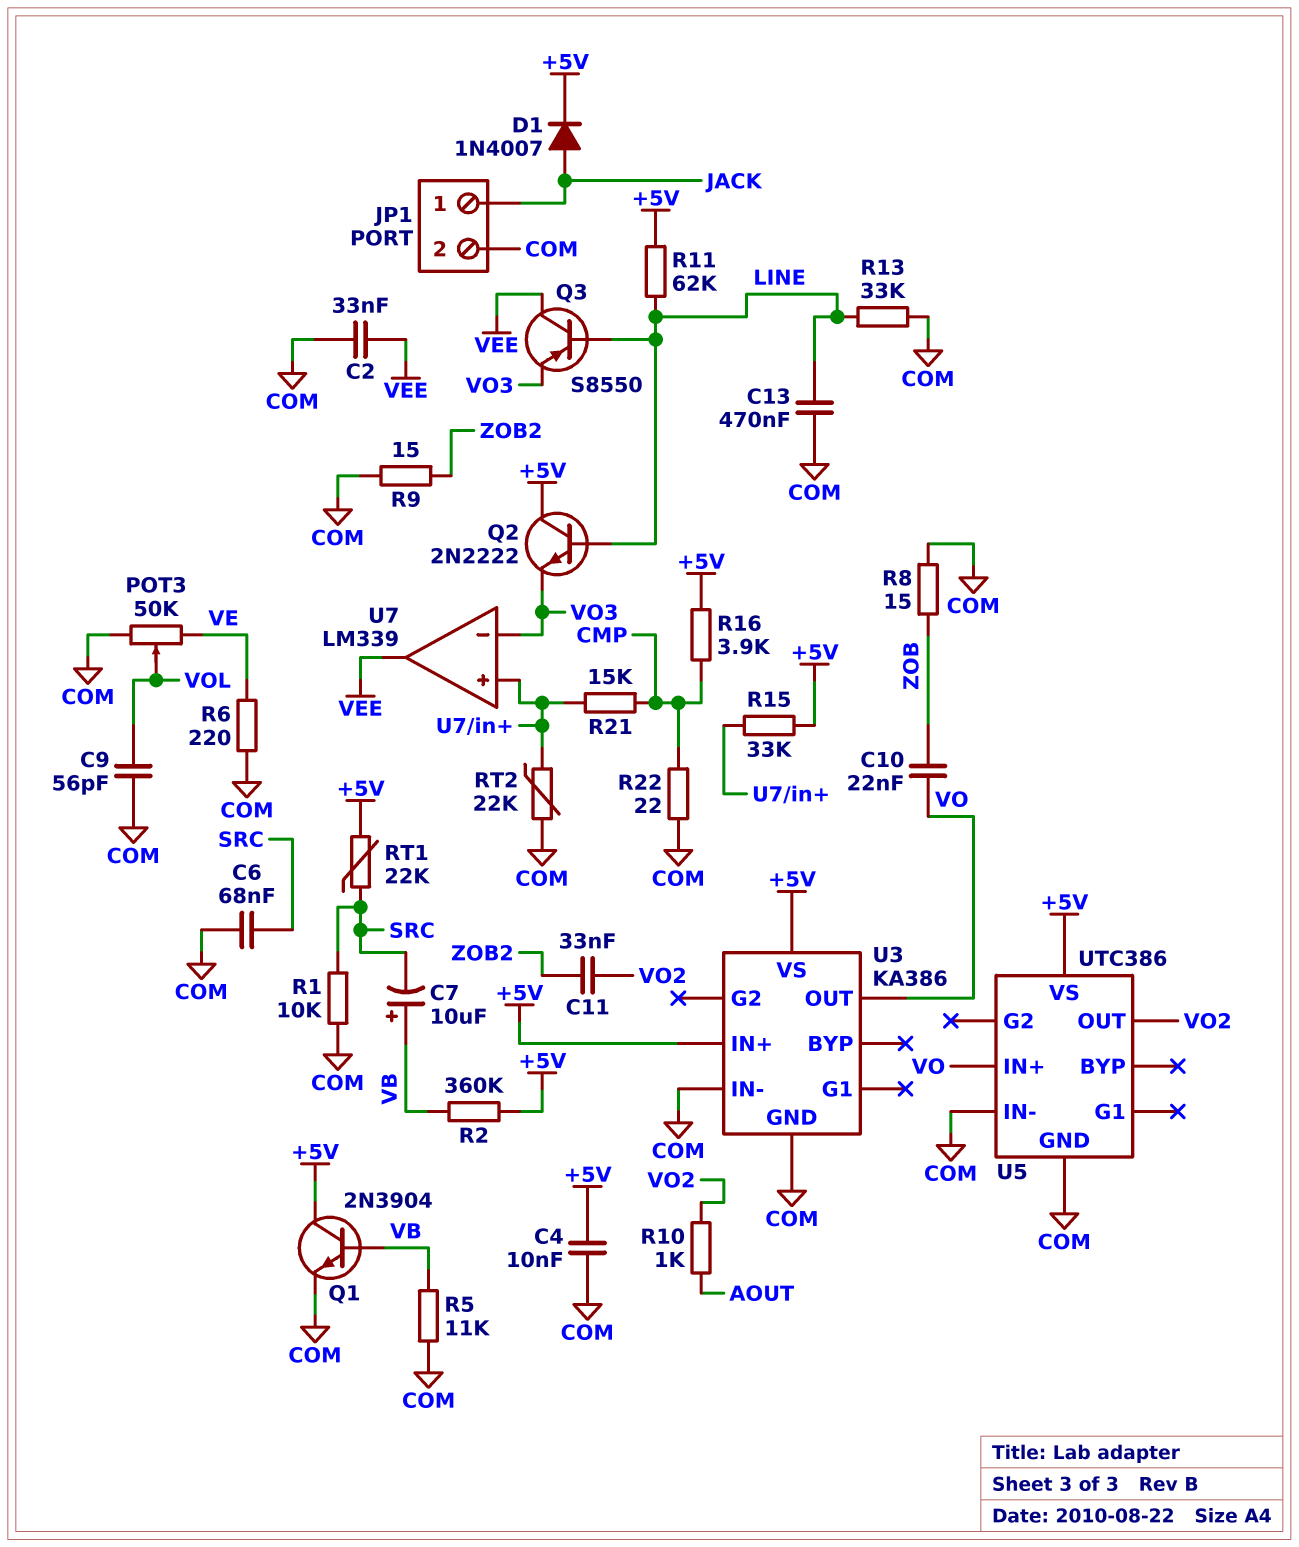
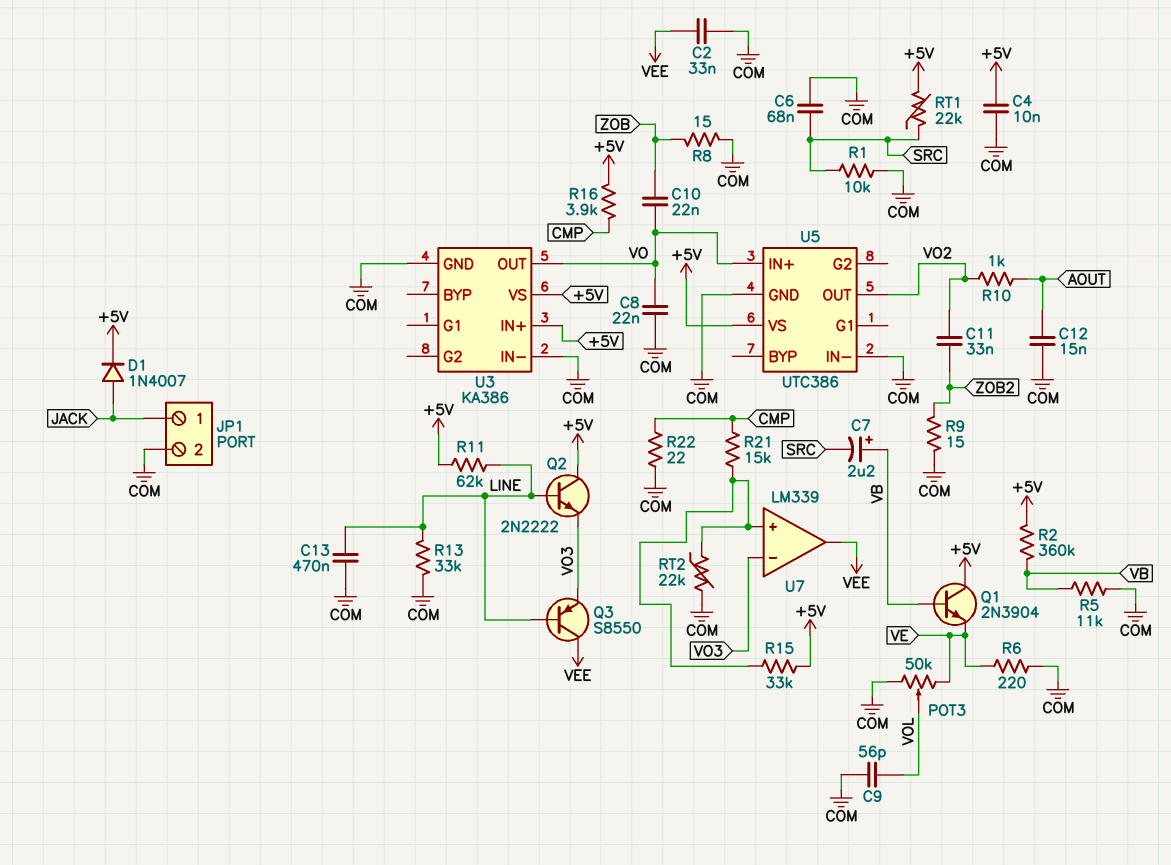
C7: 10uF (plus VB, minus SRC) -> 2.2uF (plus VB, minus SRC)
C8: none -> 22nF (COM, VO)
C12: none -> 15nF (AOUT, COM)
Q1: NPN 2N3904 (B VB, C +5V, E COM) -> NPN 2N3904 (B VB, C +5V, E VE)

